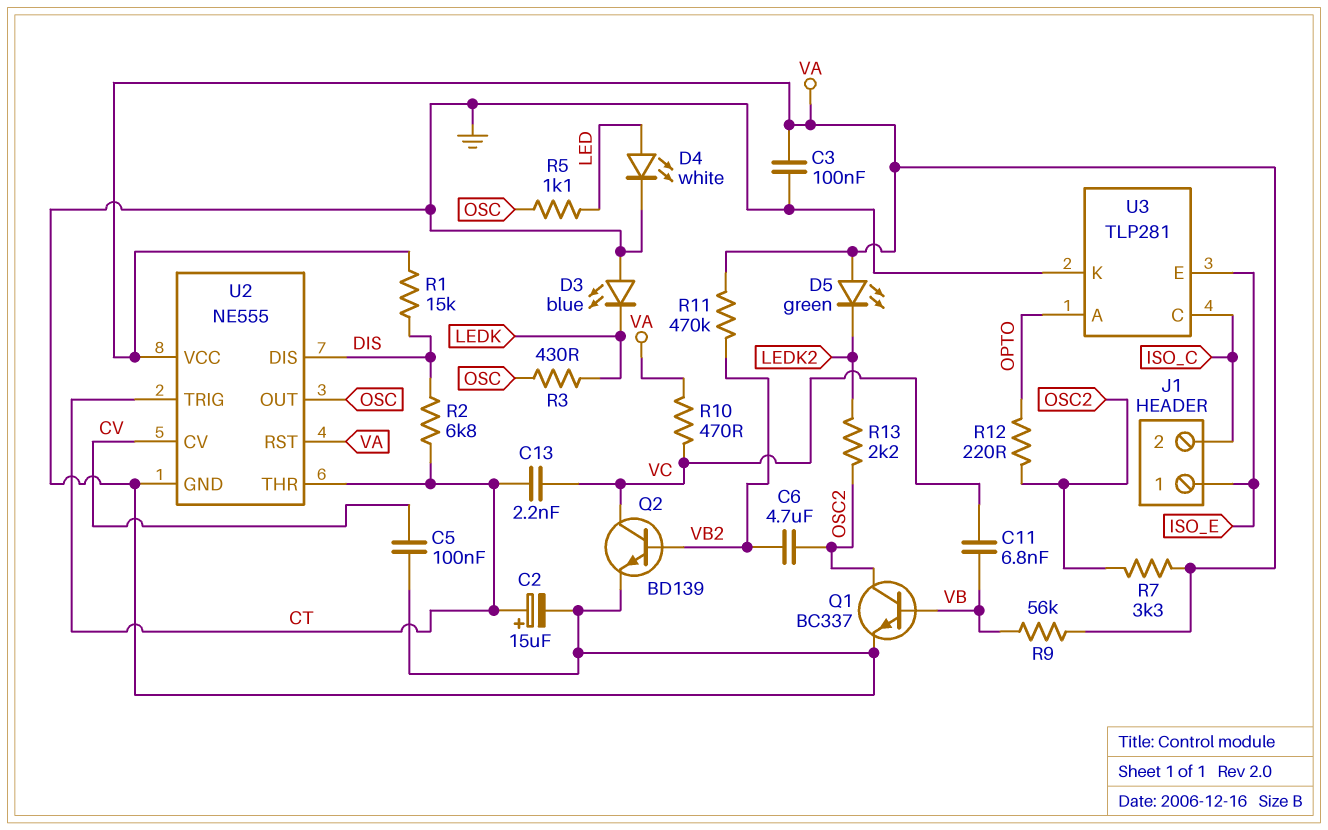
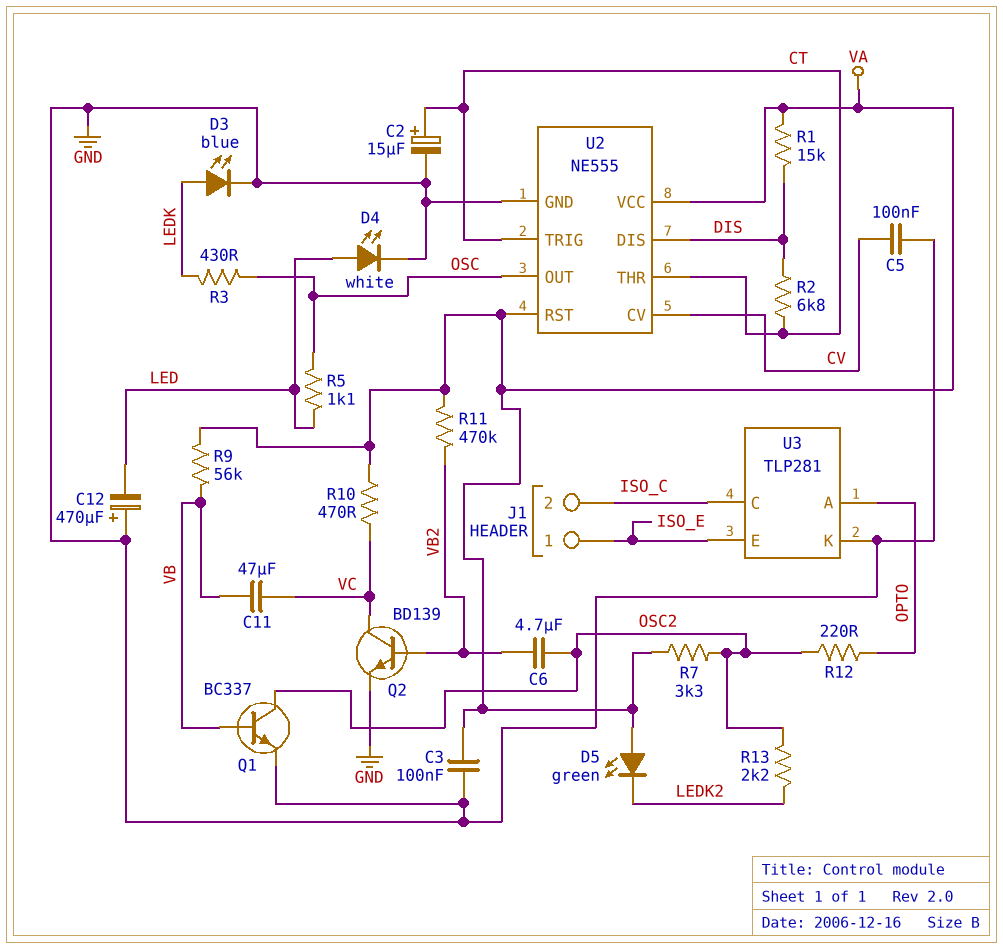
C11: 6.8nF (VB, VC) -> 47uF (VB, VC)
C12: none -> 470uF (plus GND, minus LED)
C13: 2.2nF (CT, VC) -> none
D3: LED blue (A GND, K LEDK) -> LED blue (A LEDK, K GND)

